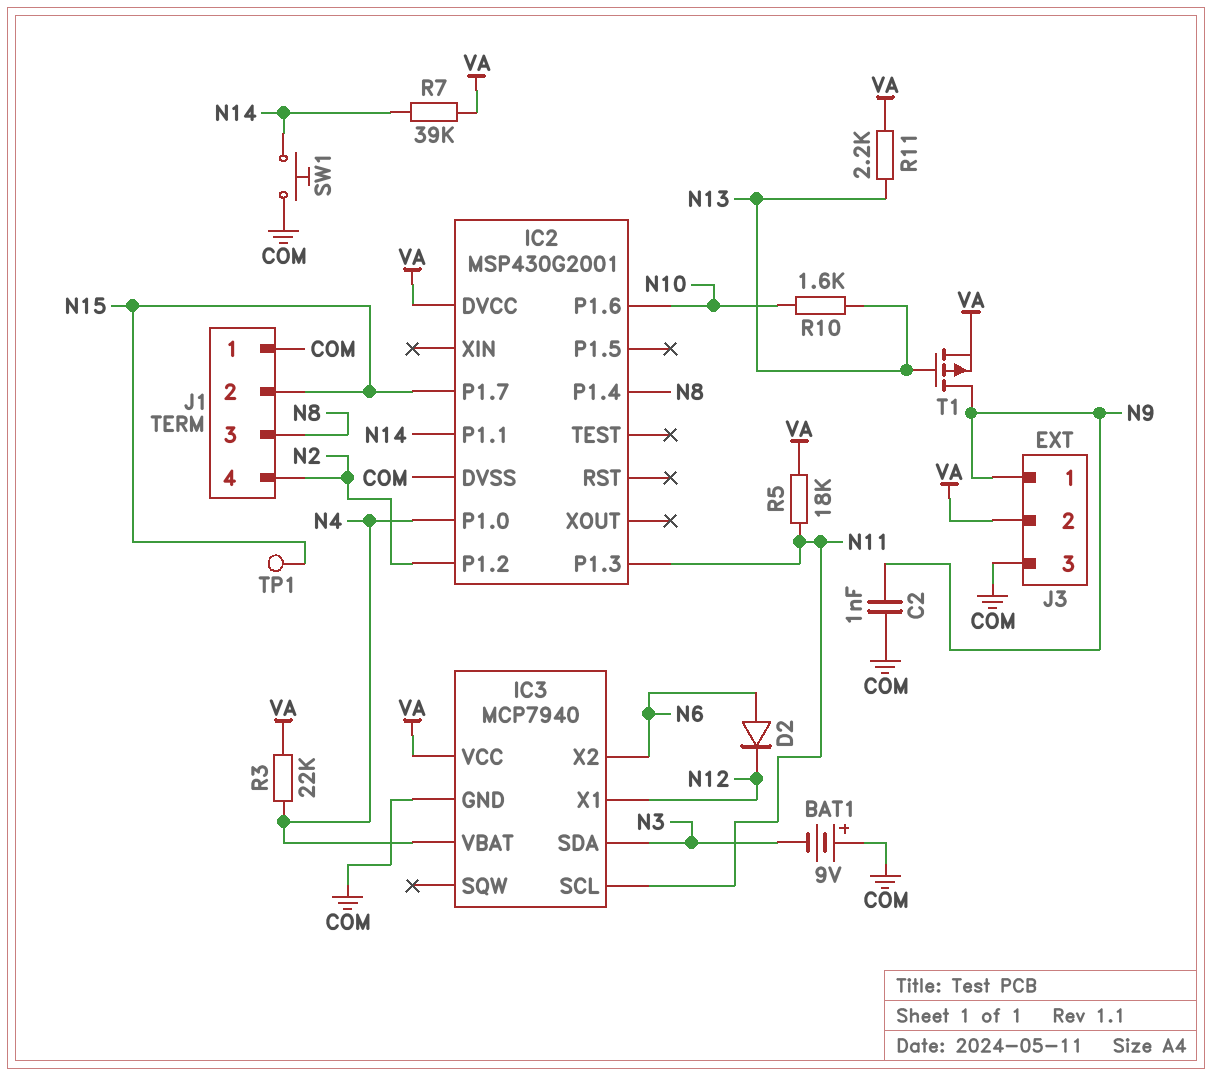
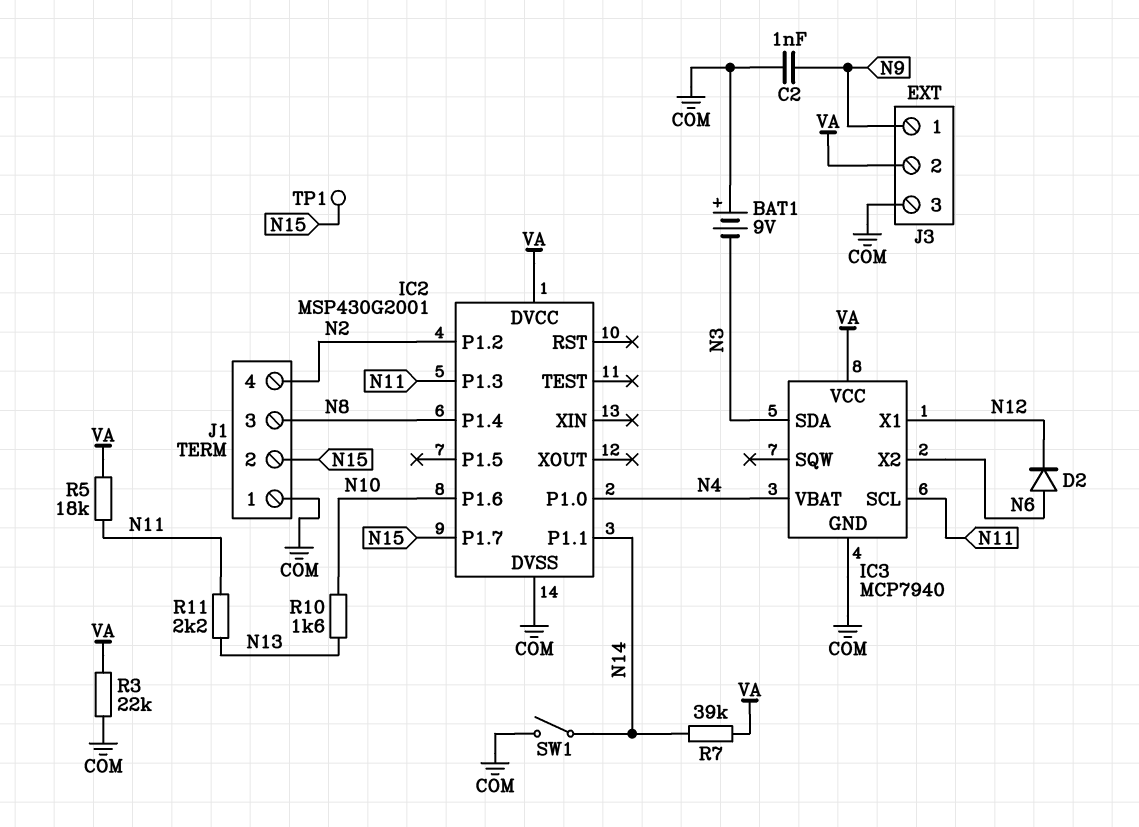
R3: 22k (N4, VA) -> 22k (COM, VA)
R11: 2.2k (N13, VA) -> 2.2k (N11, N13)
SW1: button (COM, N14) -> switch (COM, N14)
T1: PMOS (G N13, D N9, S VA) -> none

